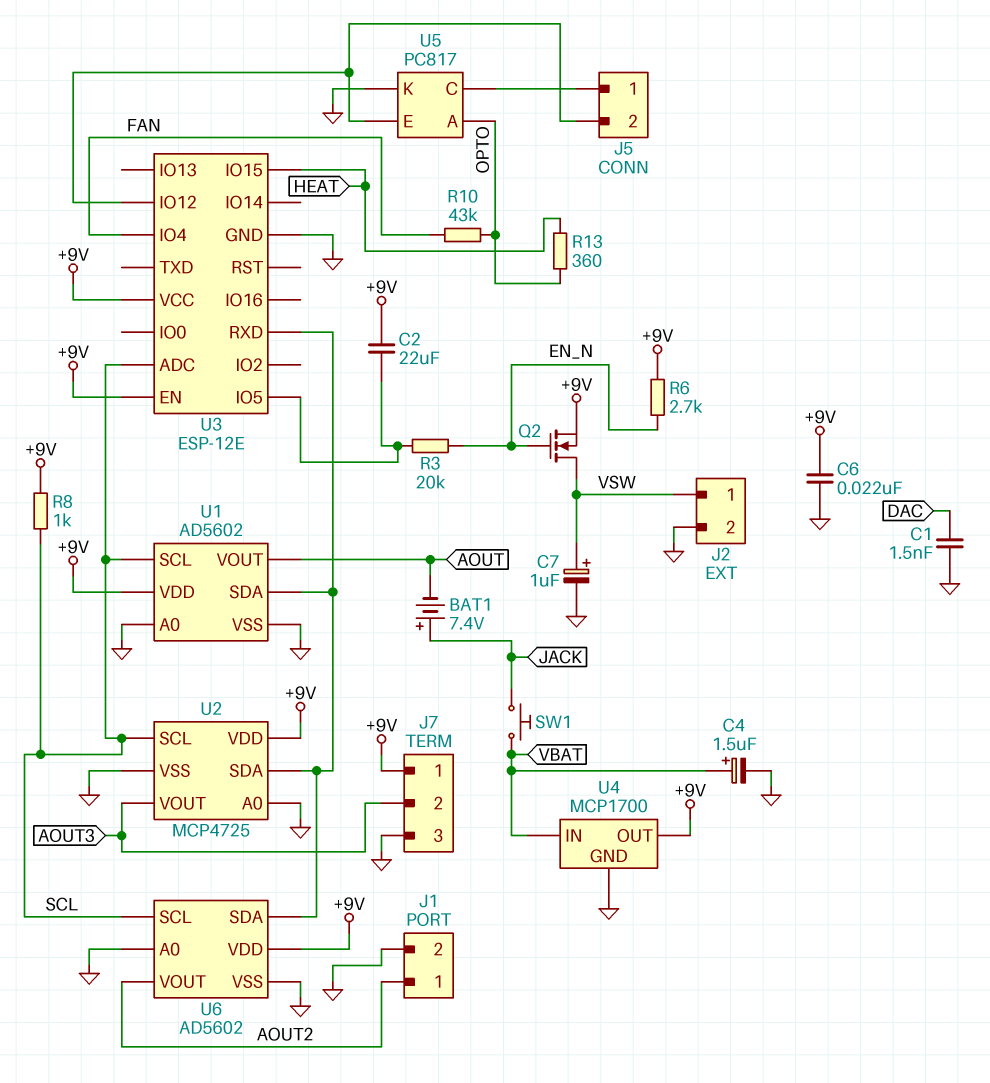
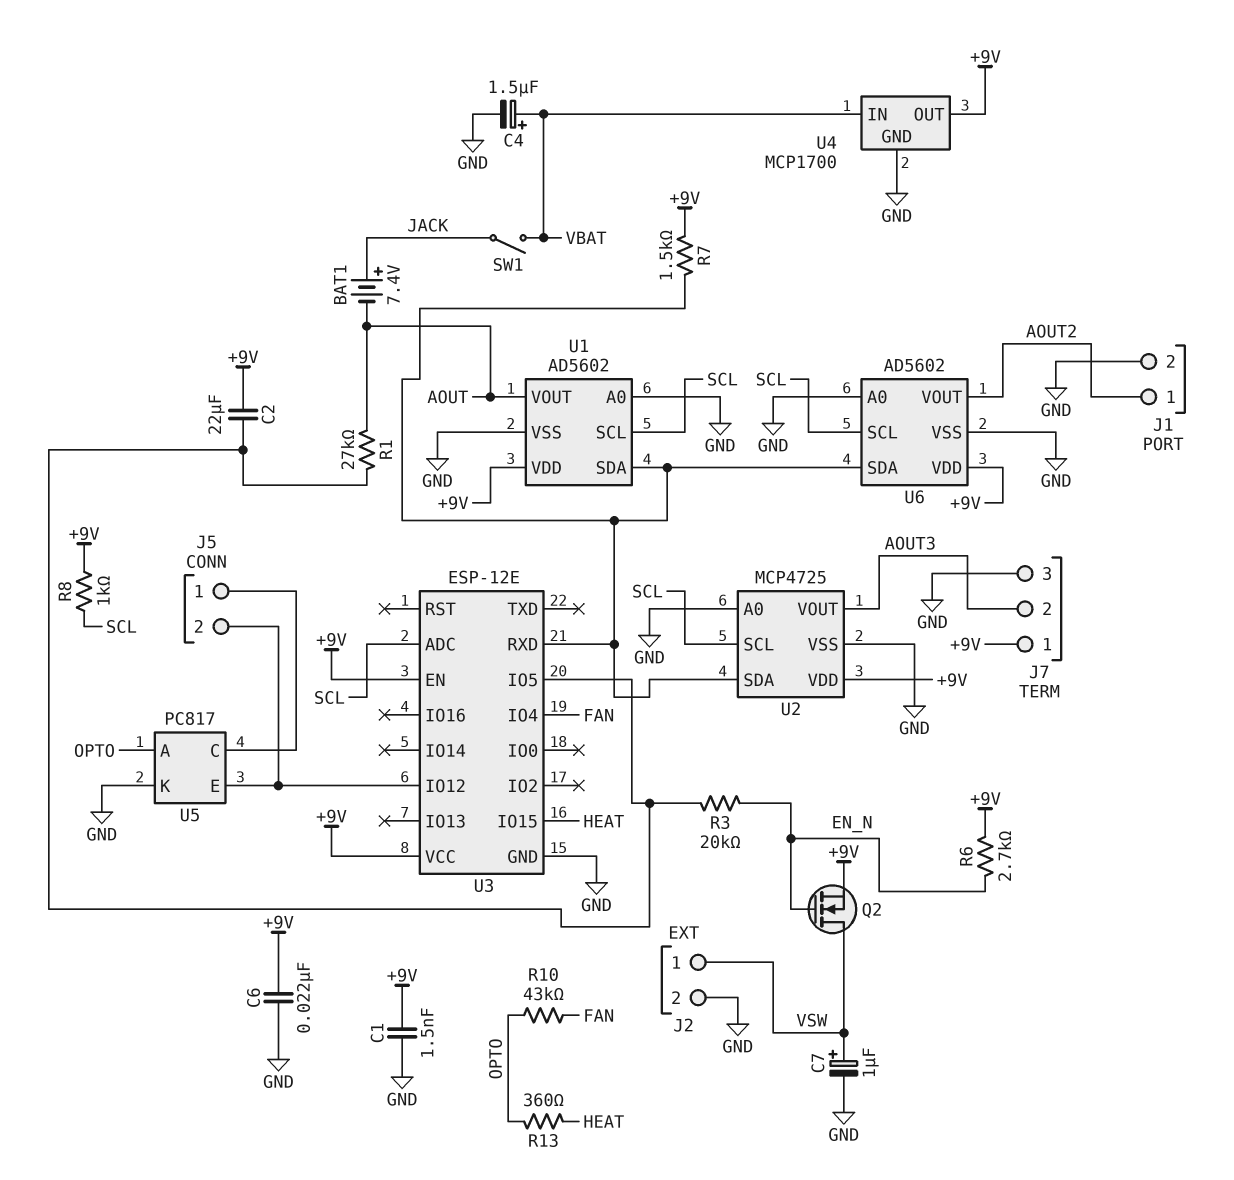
C1: 1.5nF (DAC, GND) -> 1.5nF (+9V, GND)
R1: none -> 27k (AOUT, U3/IO5)
R7: none -> 1.5k (+9V, U1/SDA)
SW1: button (JACK, VBAT) -> switch (JACK, VBAT)

